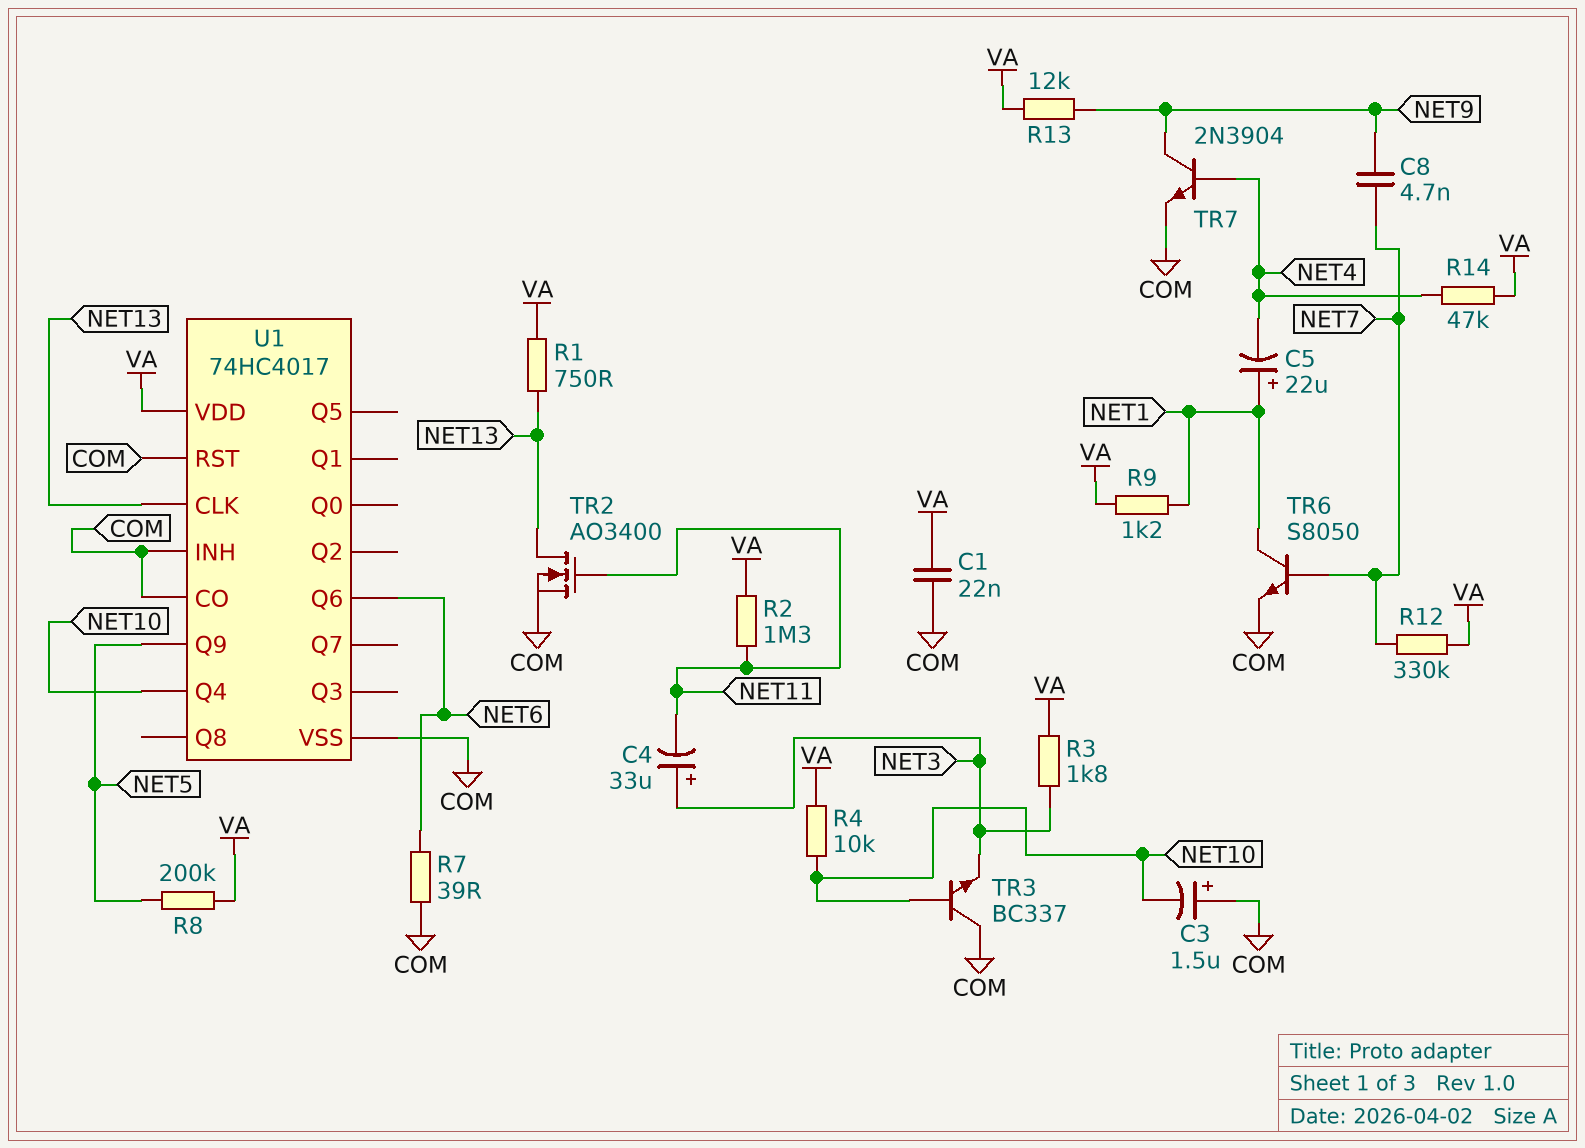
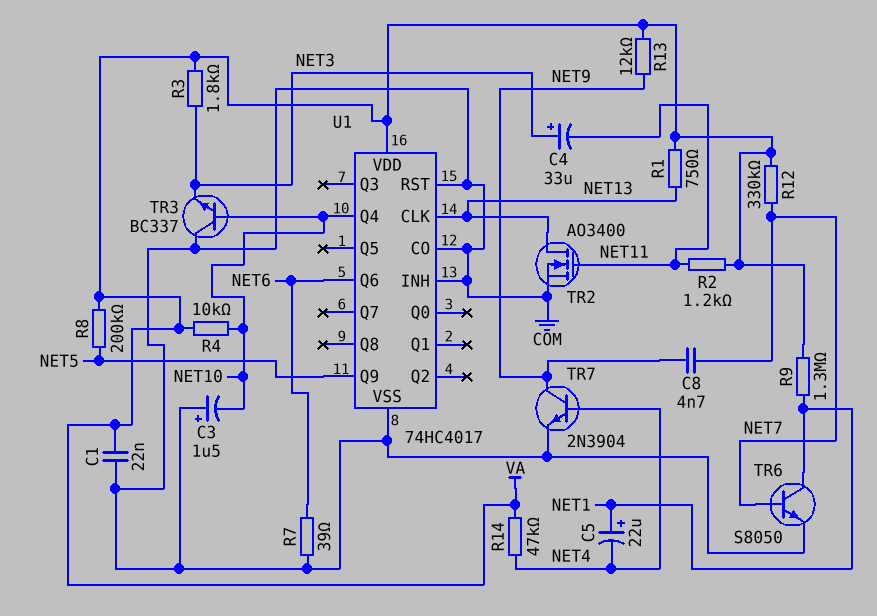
R2: 1.3M (NET11, VA) -> 1.2k (NET11, VA)
R9: 1.2k (NET1, VA) -> 1.3M (NET1, VA)

